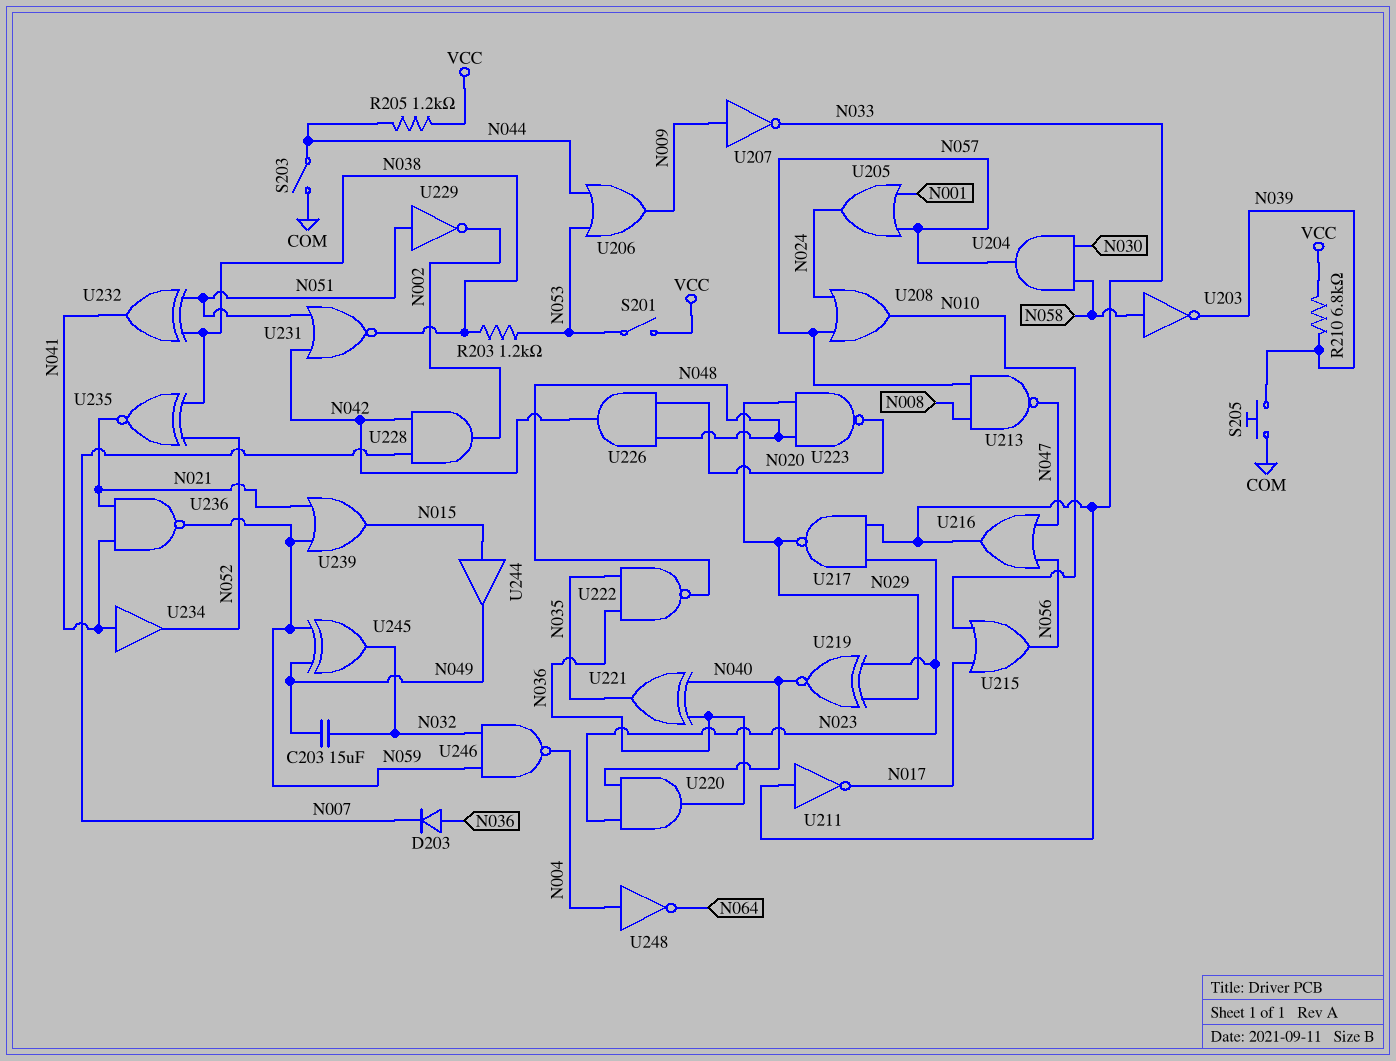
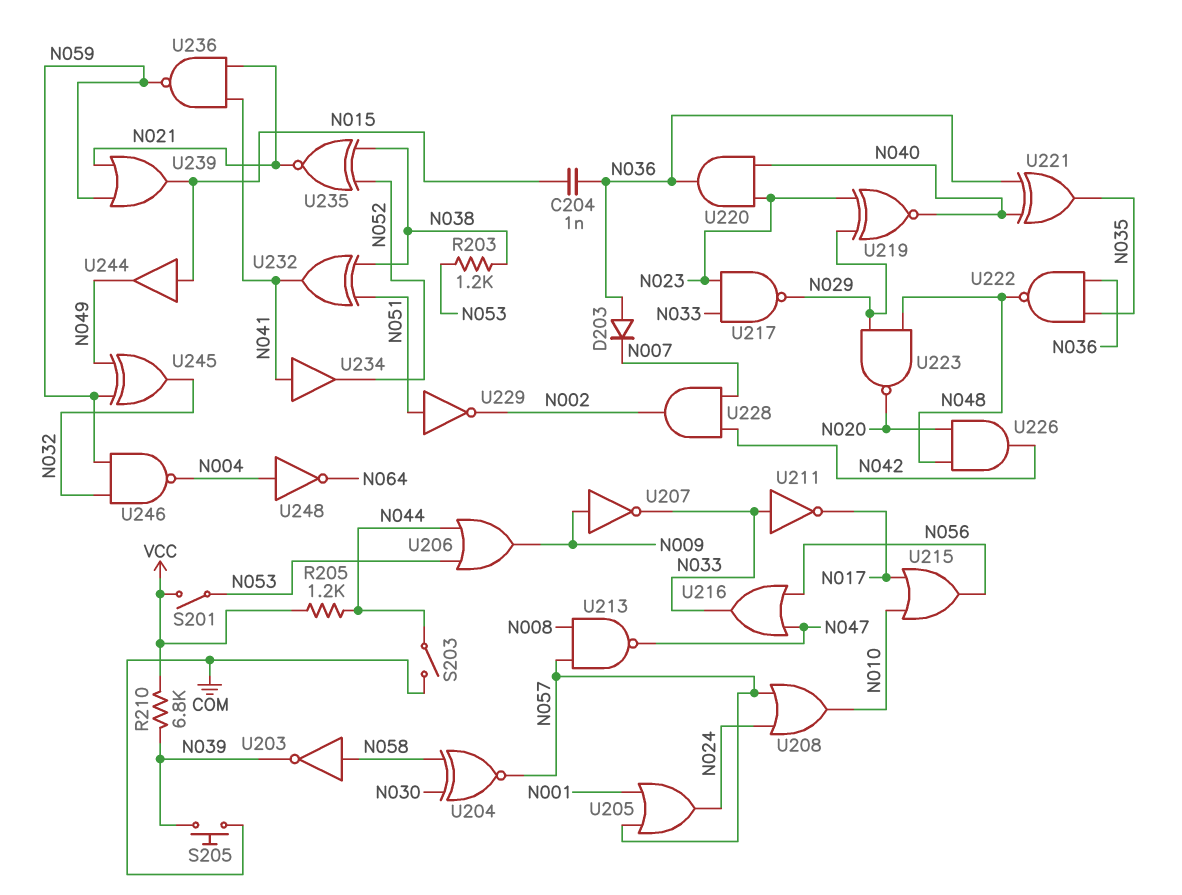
C203: 15uF (N032, N049) -> none
C204: none -> 1nF (N015, N036)
U204: AND (in N030, in N058, out N057) -> XNOR (in N030, in N058, out N057)
U231: NOR (in N042, in N051, out N038) -> none

